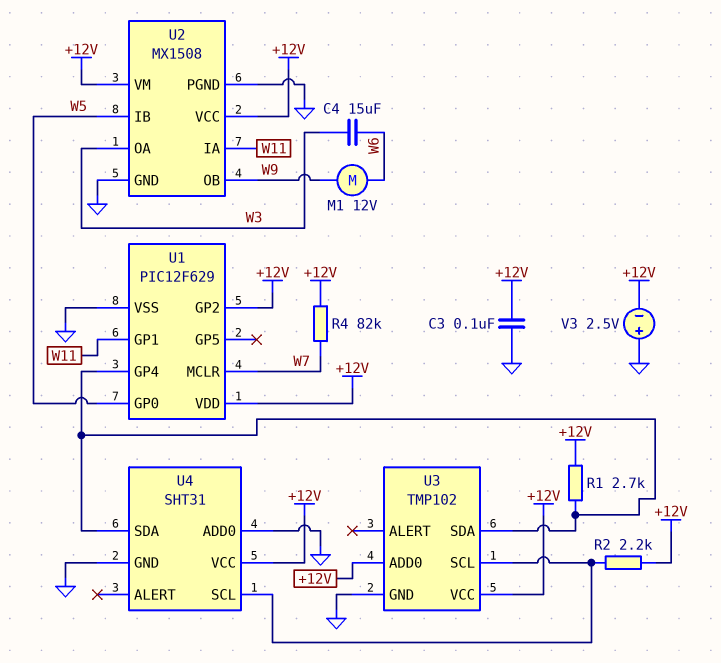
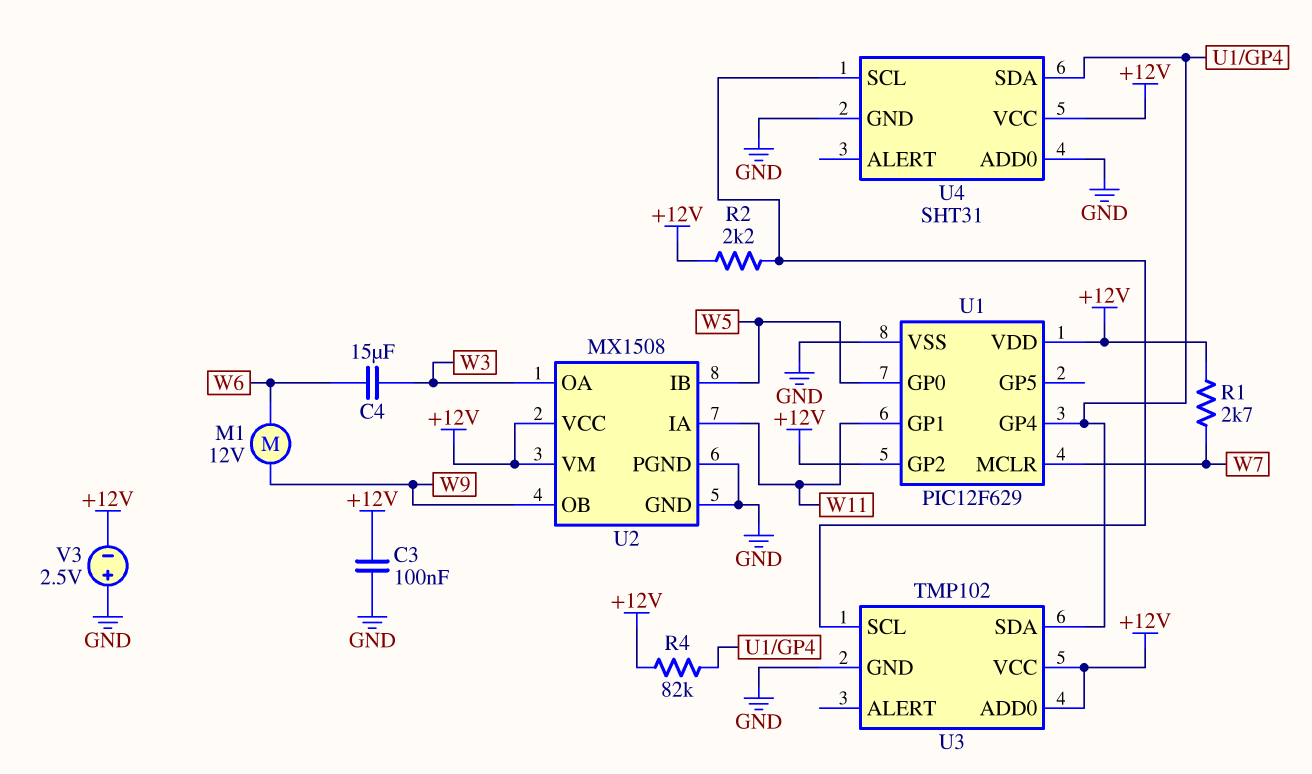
R1: 2.7k (+12V, U1/GP4) -> 2.7k (+12V, W7)
R4: 82k (+12V, W7) -> 82k (+12V, U1/GP4)

